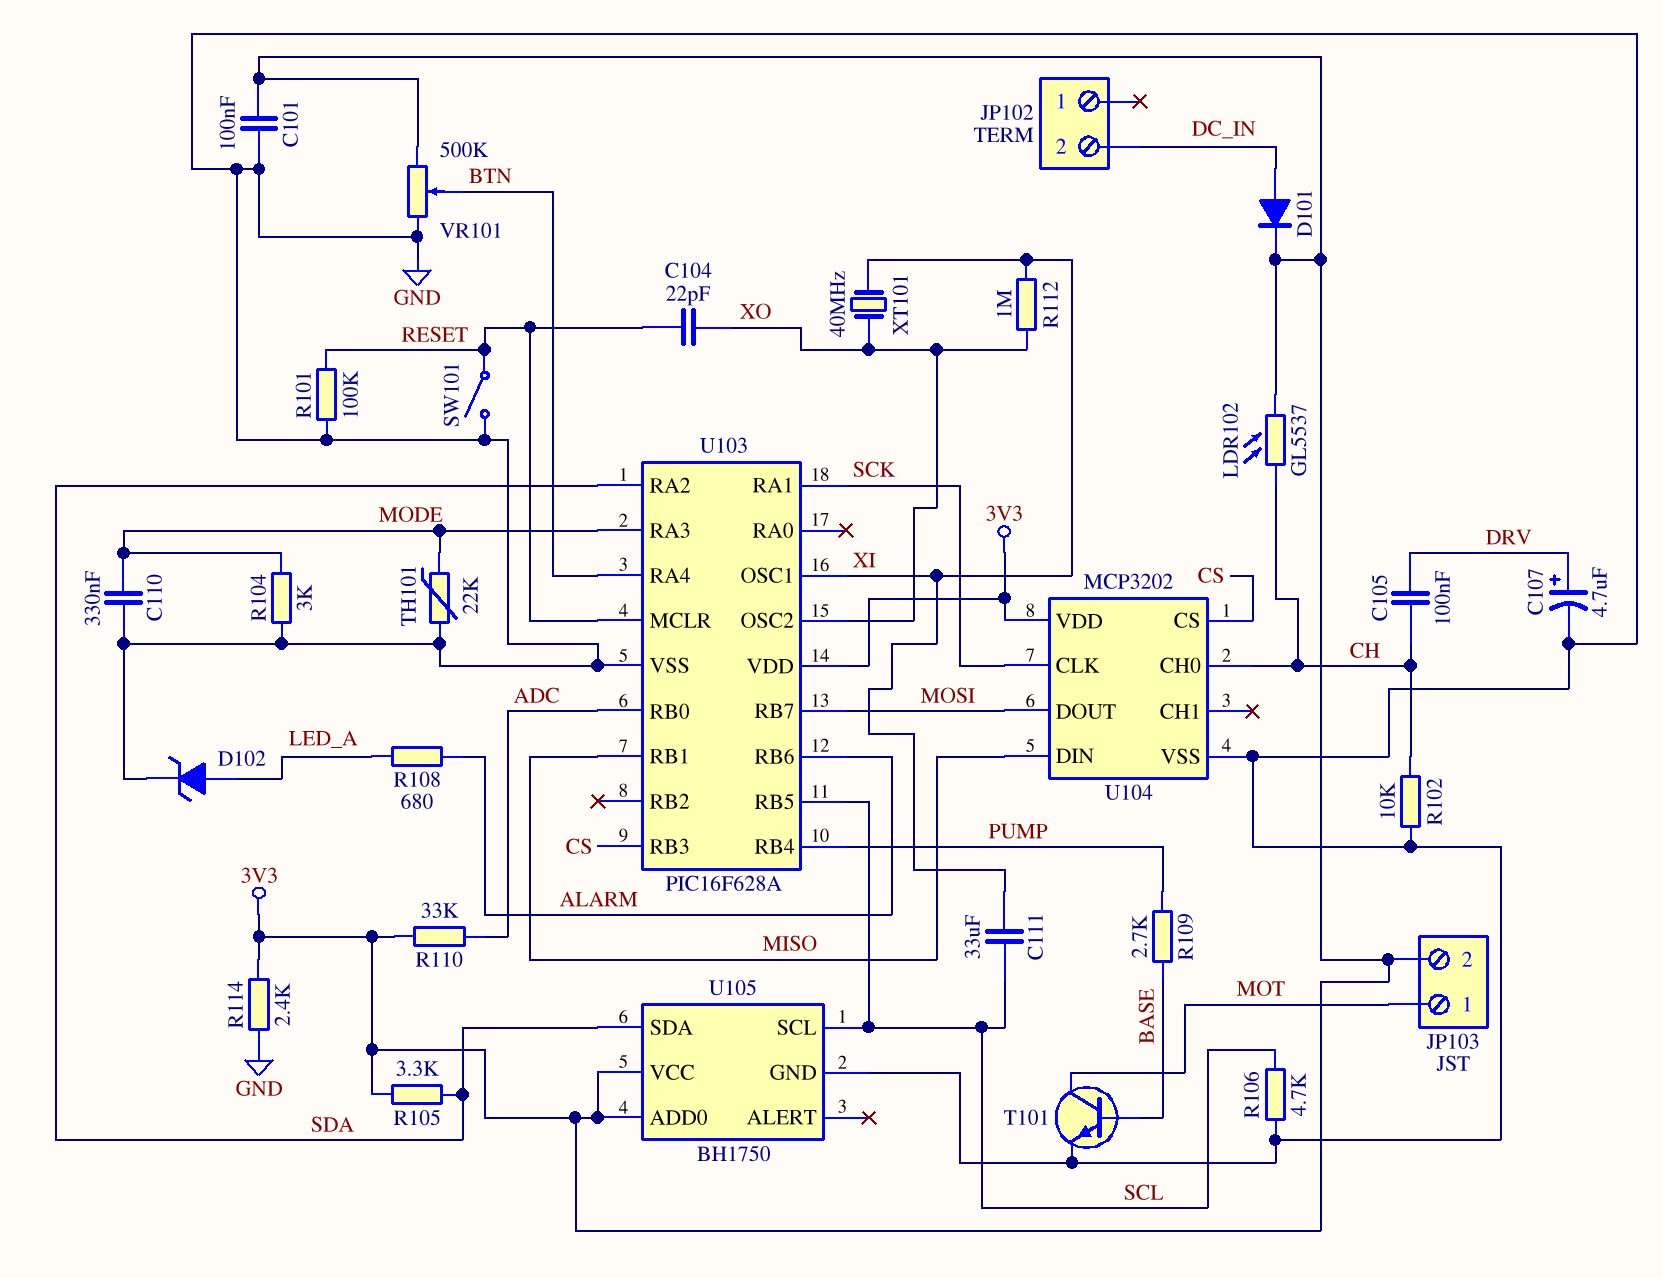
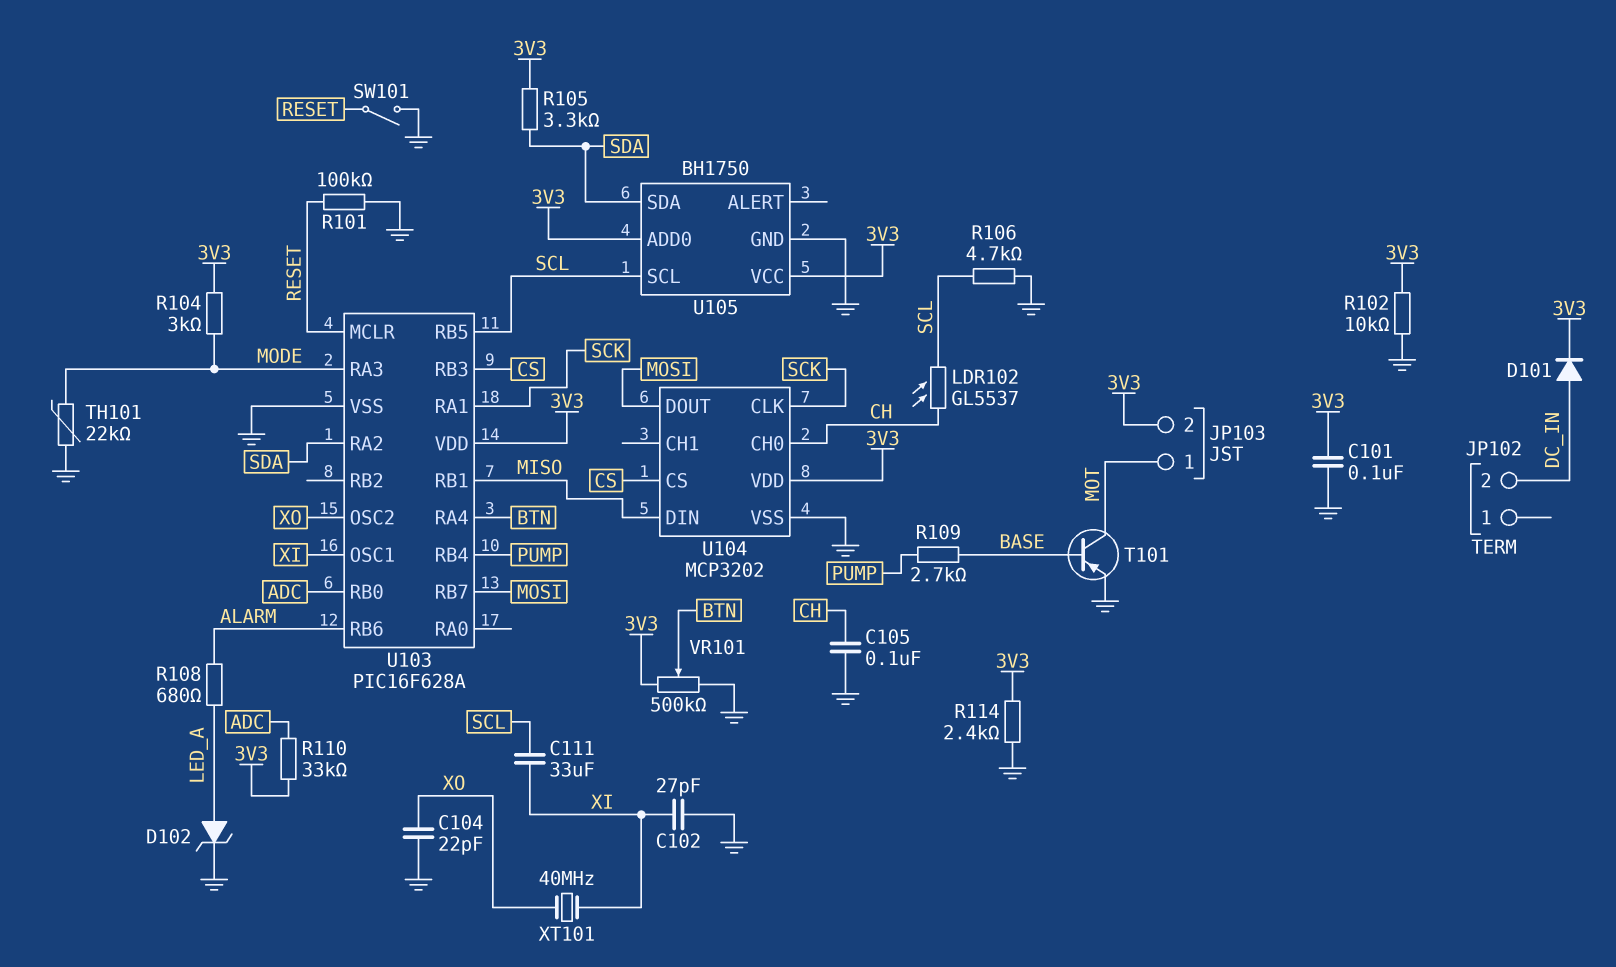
C102: none -> 27pF (GND, XI)
C104: 22pF (RESET, XO) -> 22pF (GND, XO)
C105: 100nF (CH, DRV) -> 100nF (CH, GND)
C107: 4.7uF (plus DRV, minus GND) -> none
C110: 330nF (GND, MODE) -> none
LDR102: GL5537 (3V3, CH) -> GL5537 (CH, SCL)
R102: 10k (CH, GND) -> 10k (3V3, GND)
R104: 3k (GND, MODE) -> 3k (3V3, MODE)
R112: 1M (XI, XO) -> none
T101: NPN (B BASE, C MOT, E GND) -> PNP (B BASE, C MOT, E GND)

